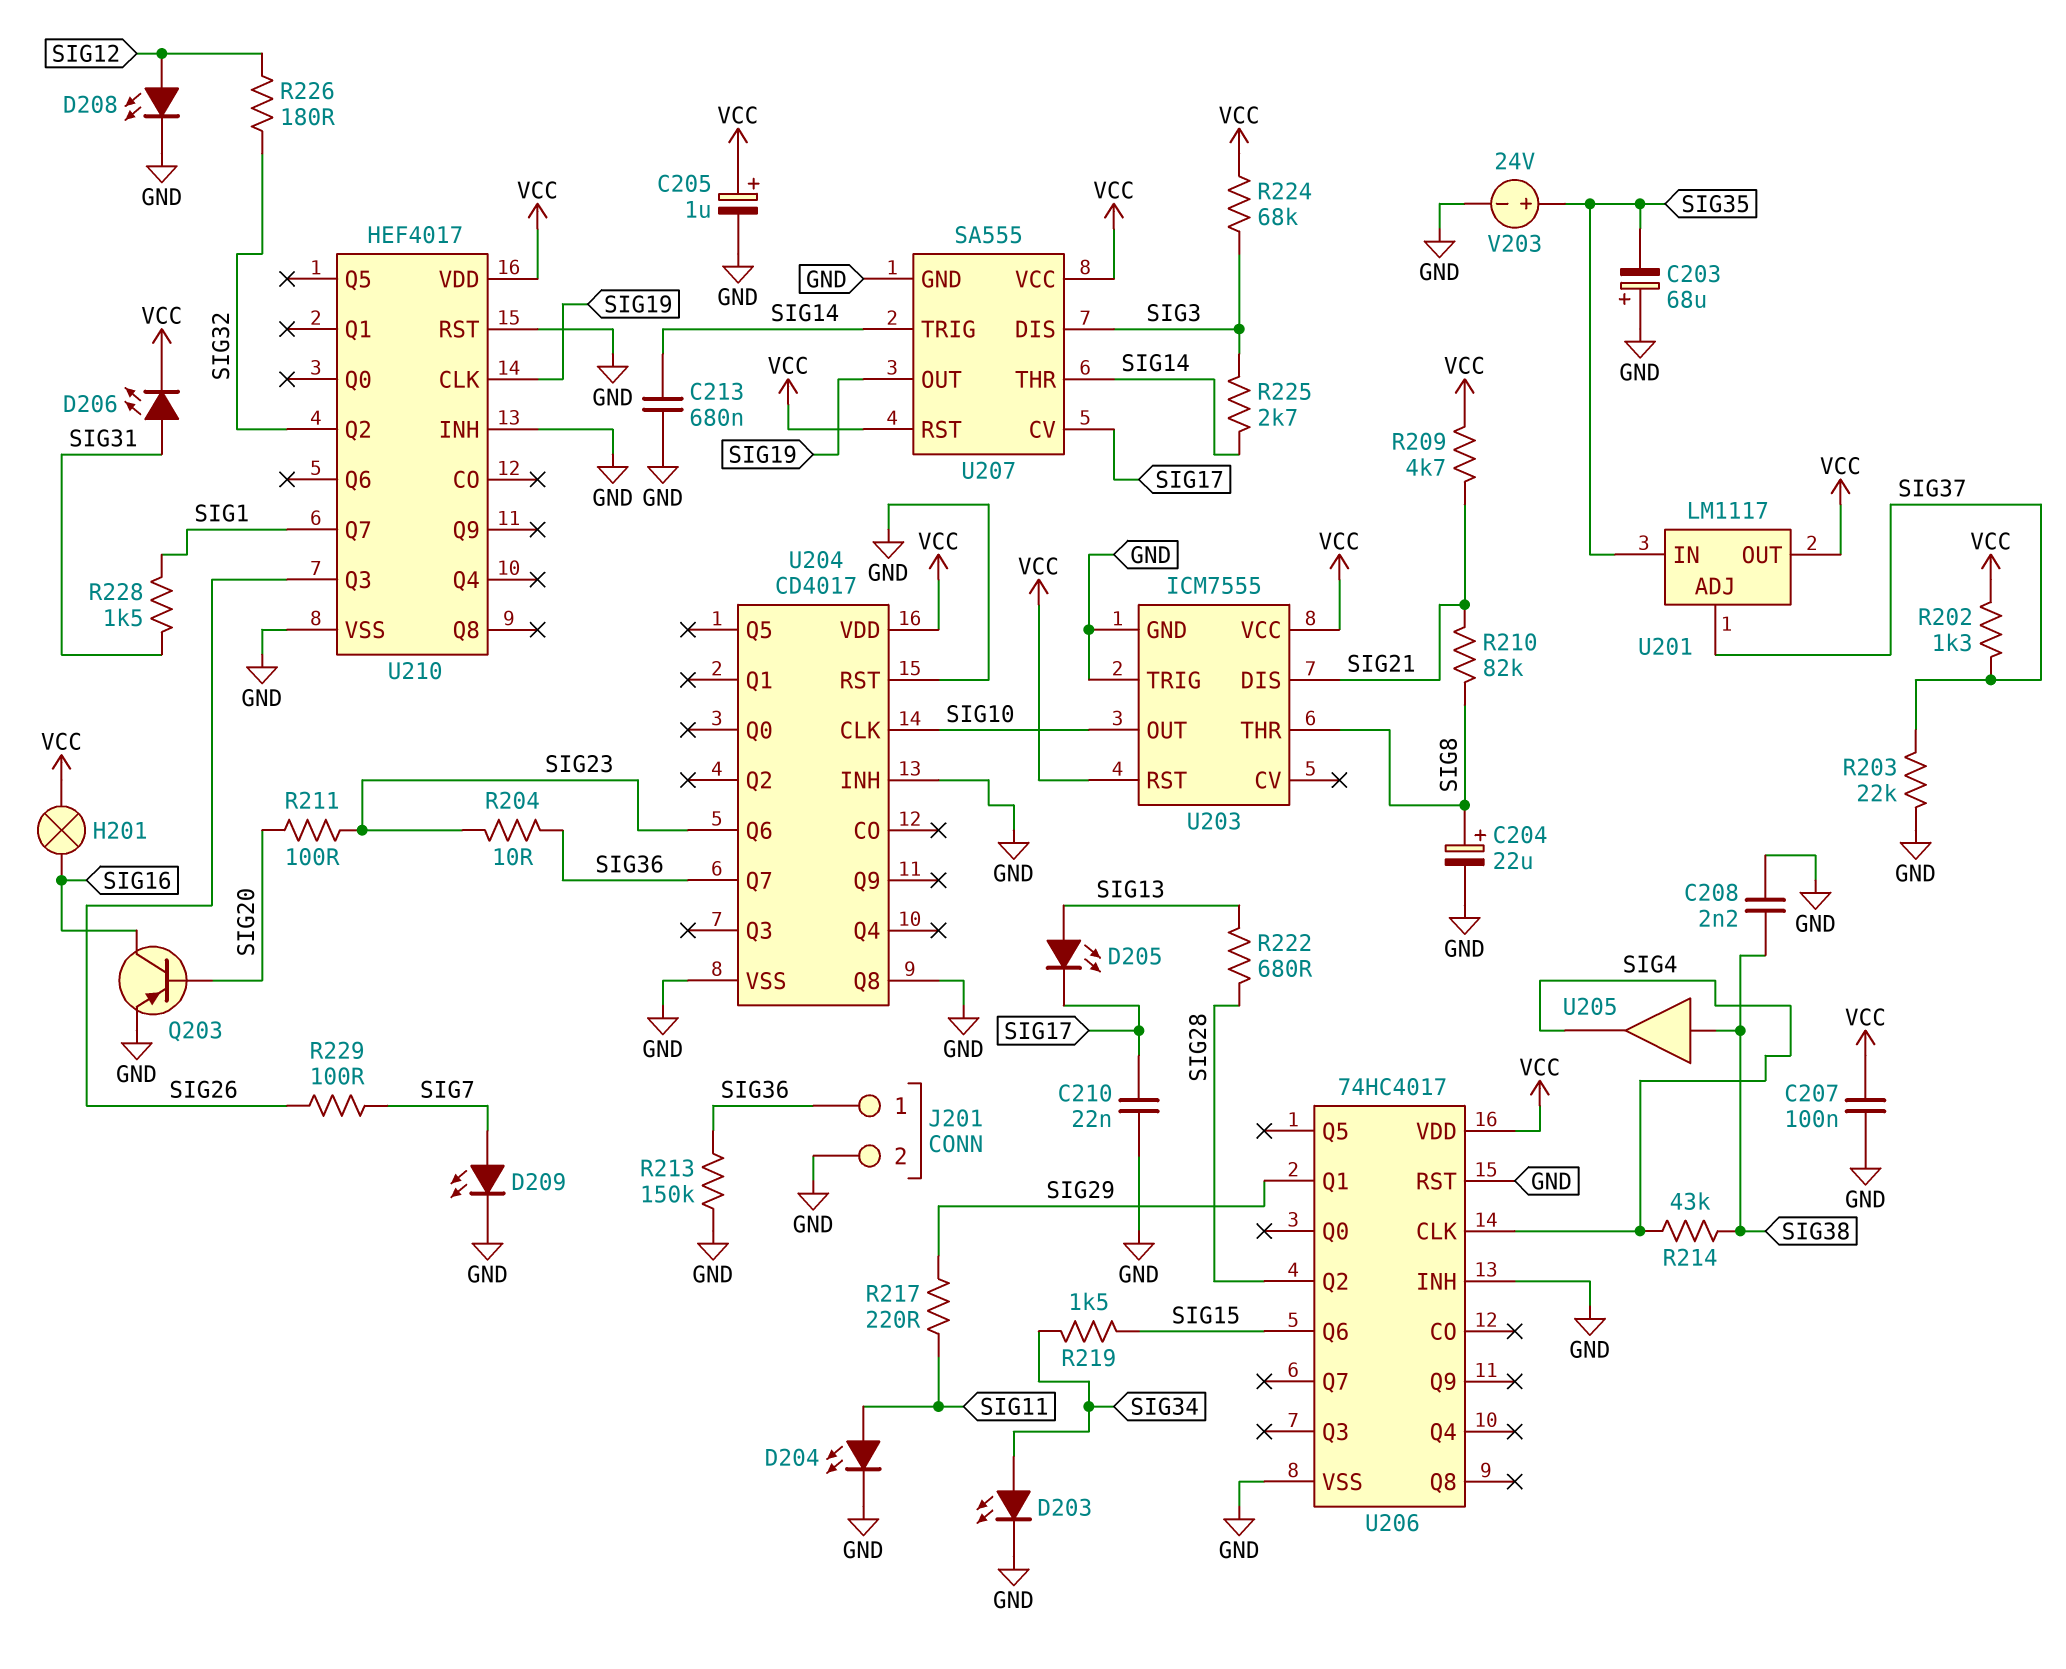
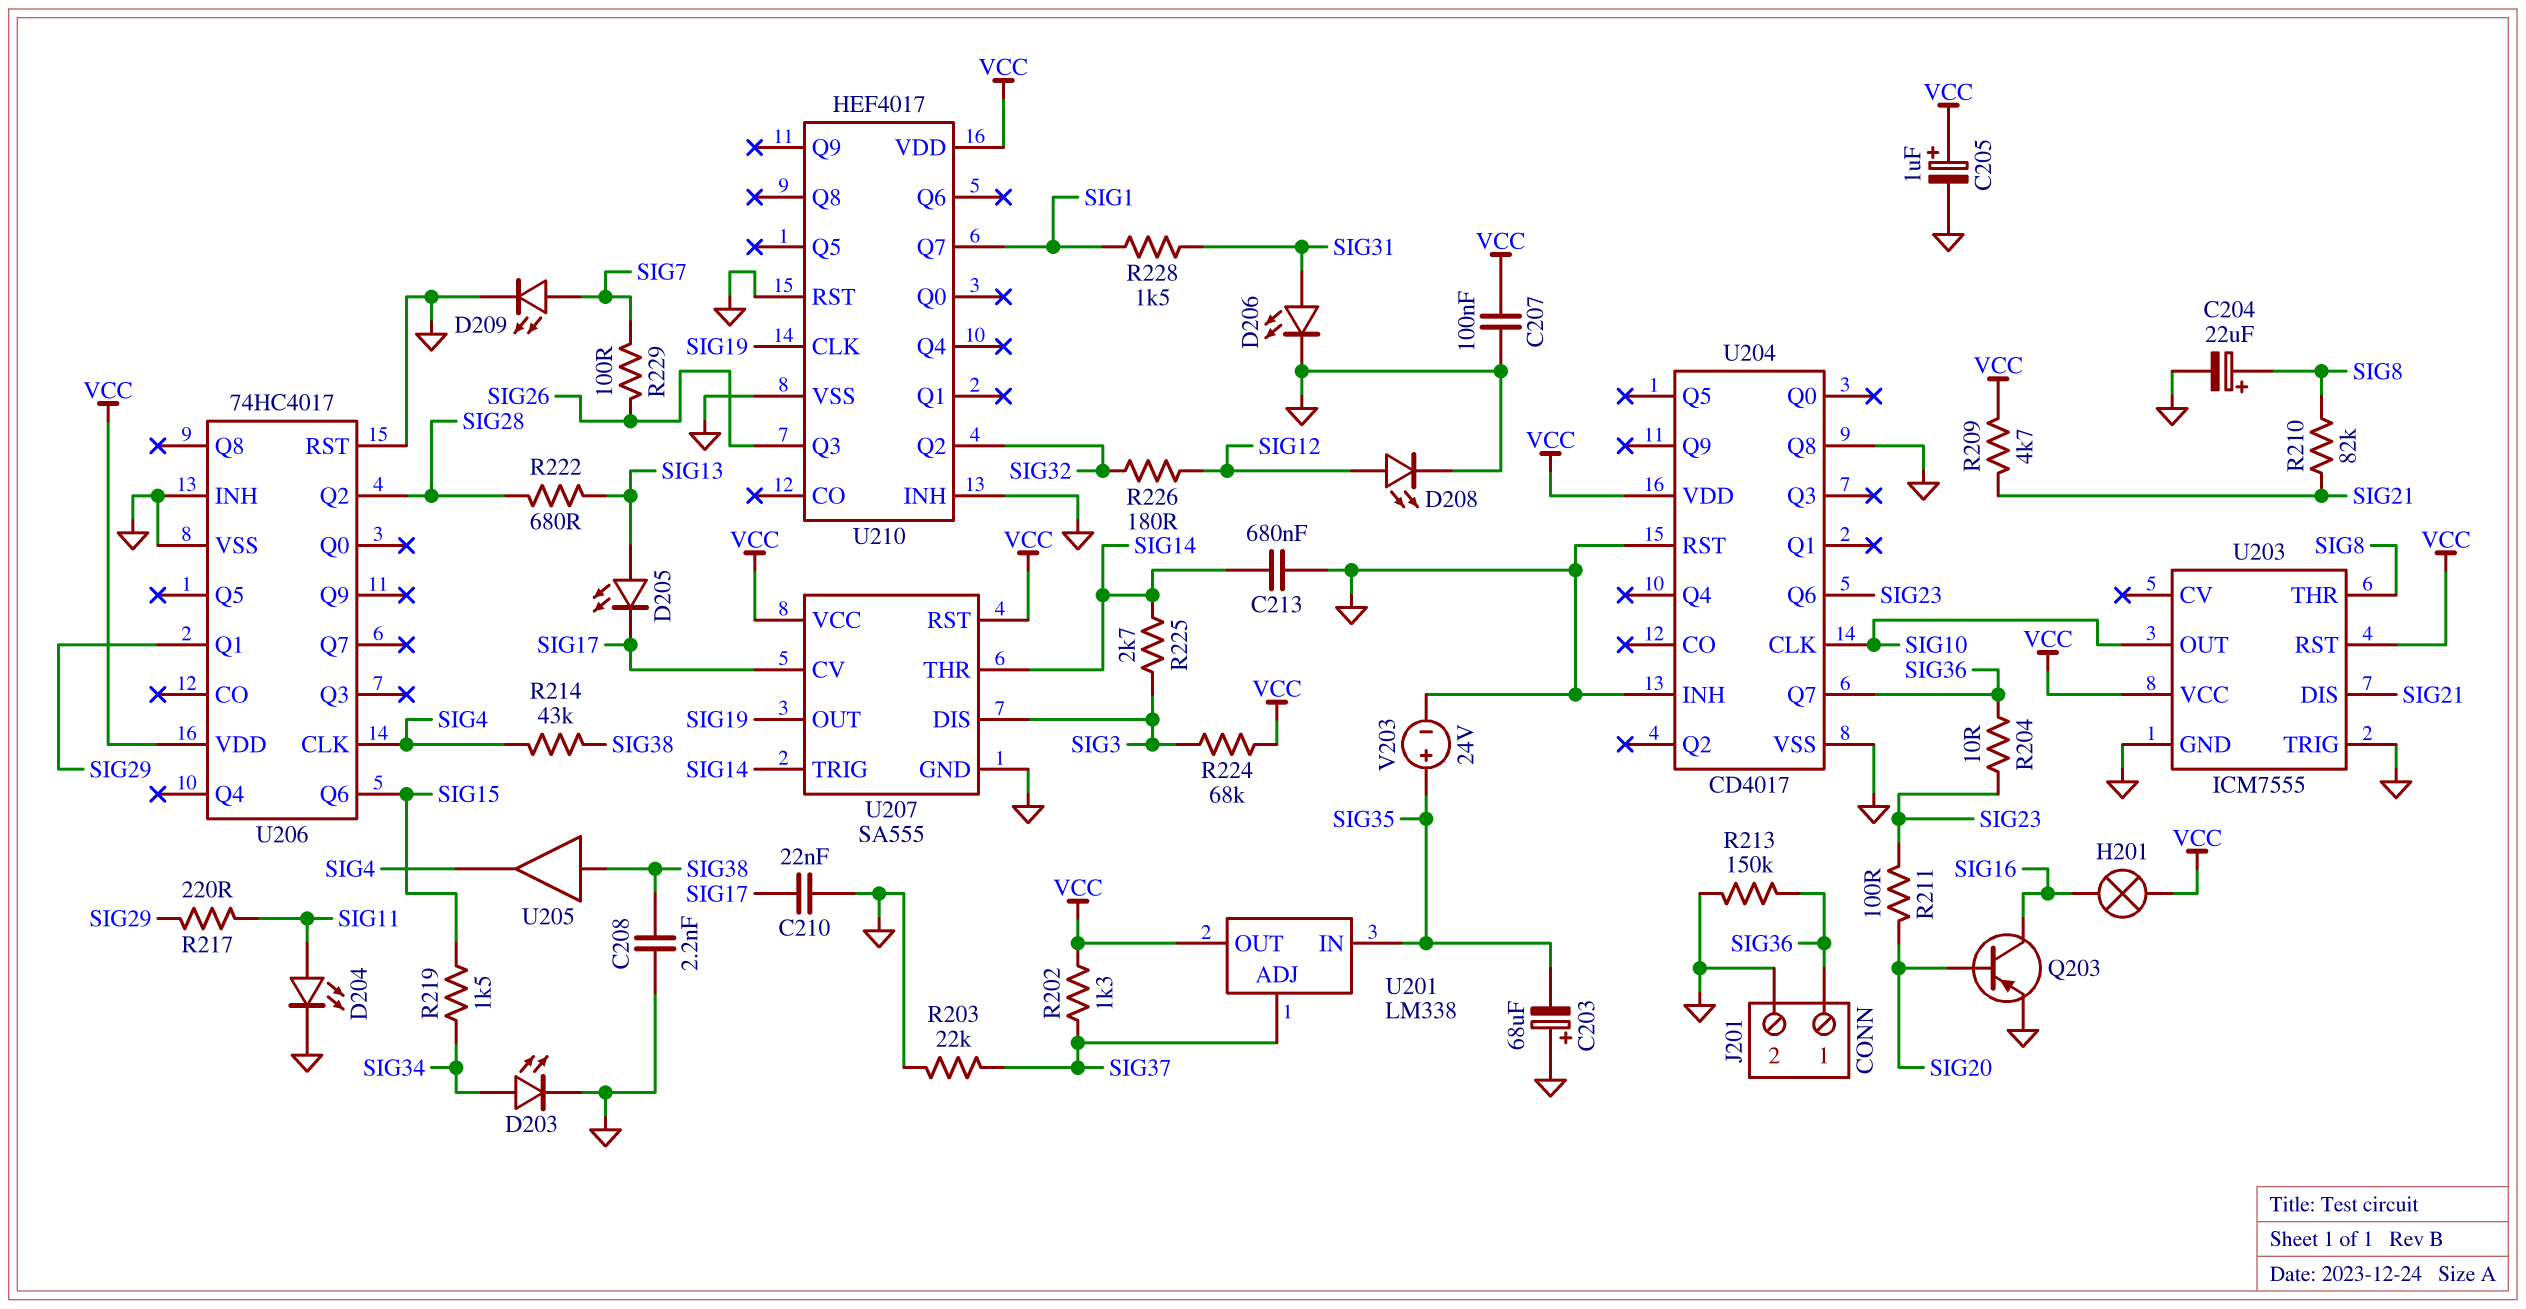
D206: LED (A SIG31, K VCC) -> LED (A SIG31, K GND)
U201: LM1117 -> LM338

